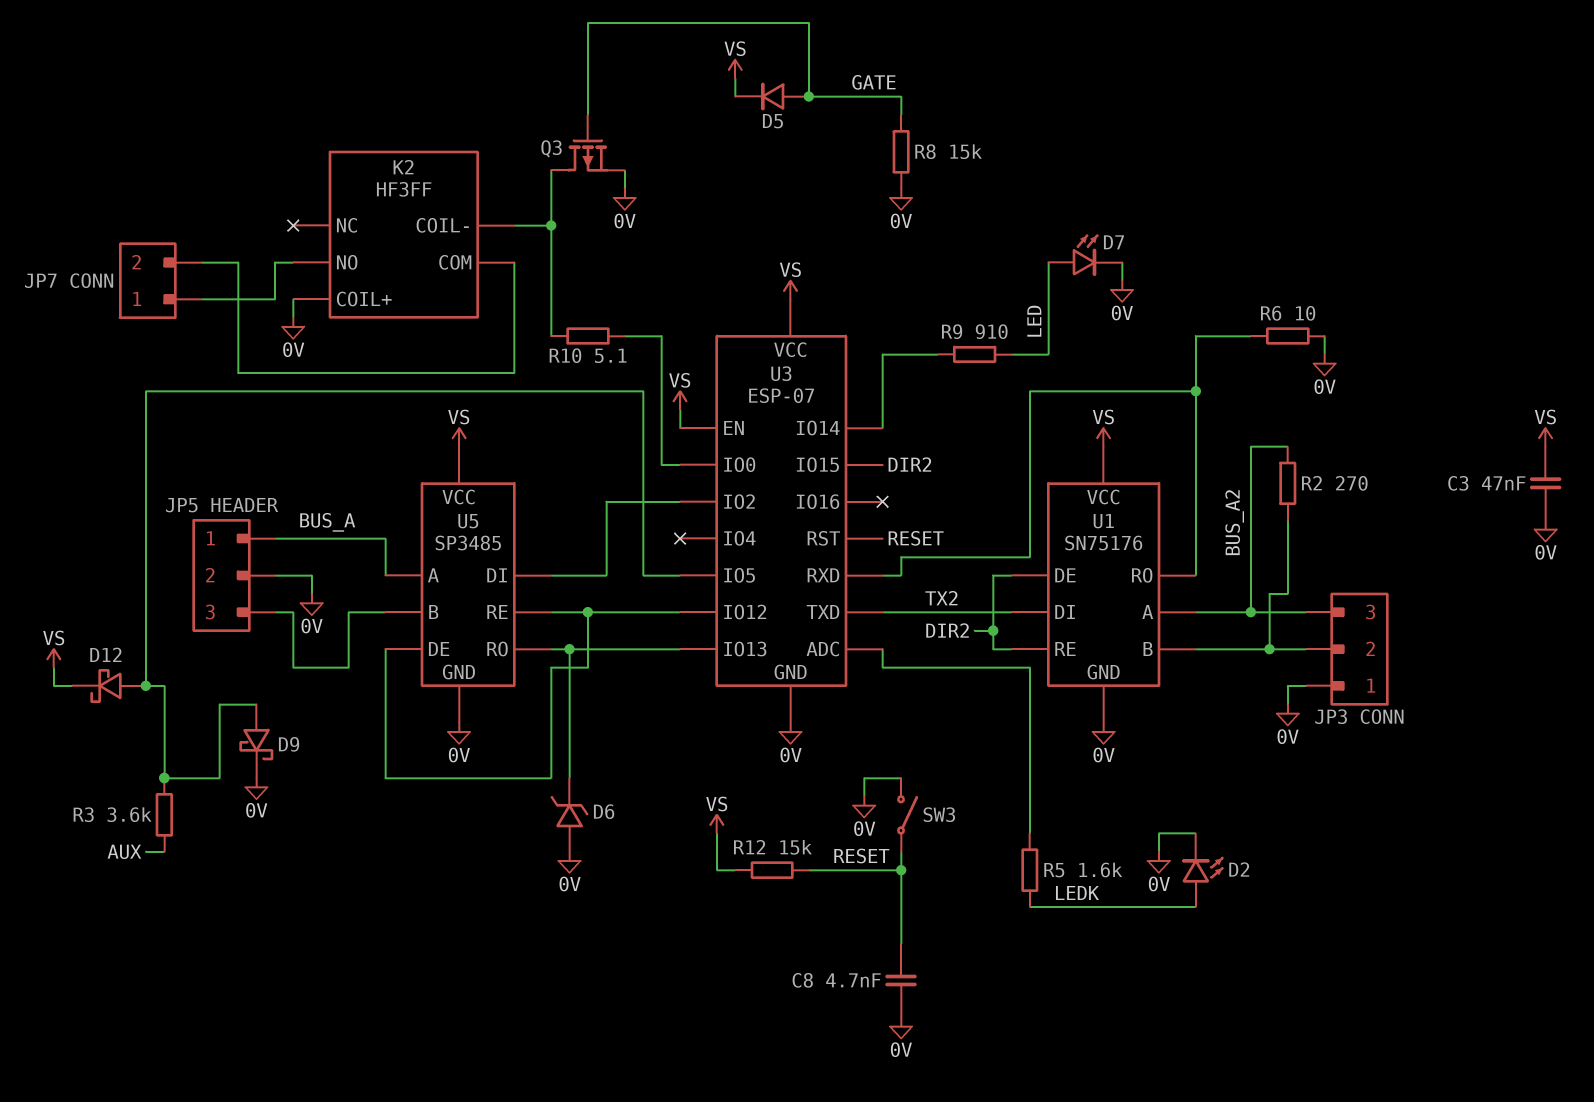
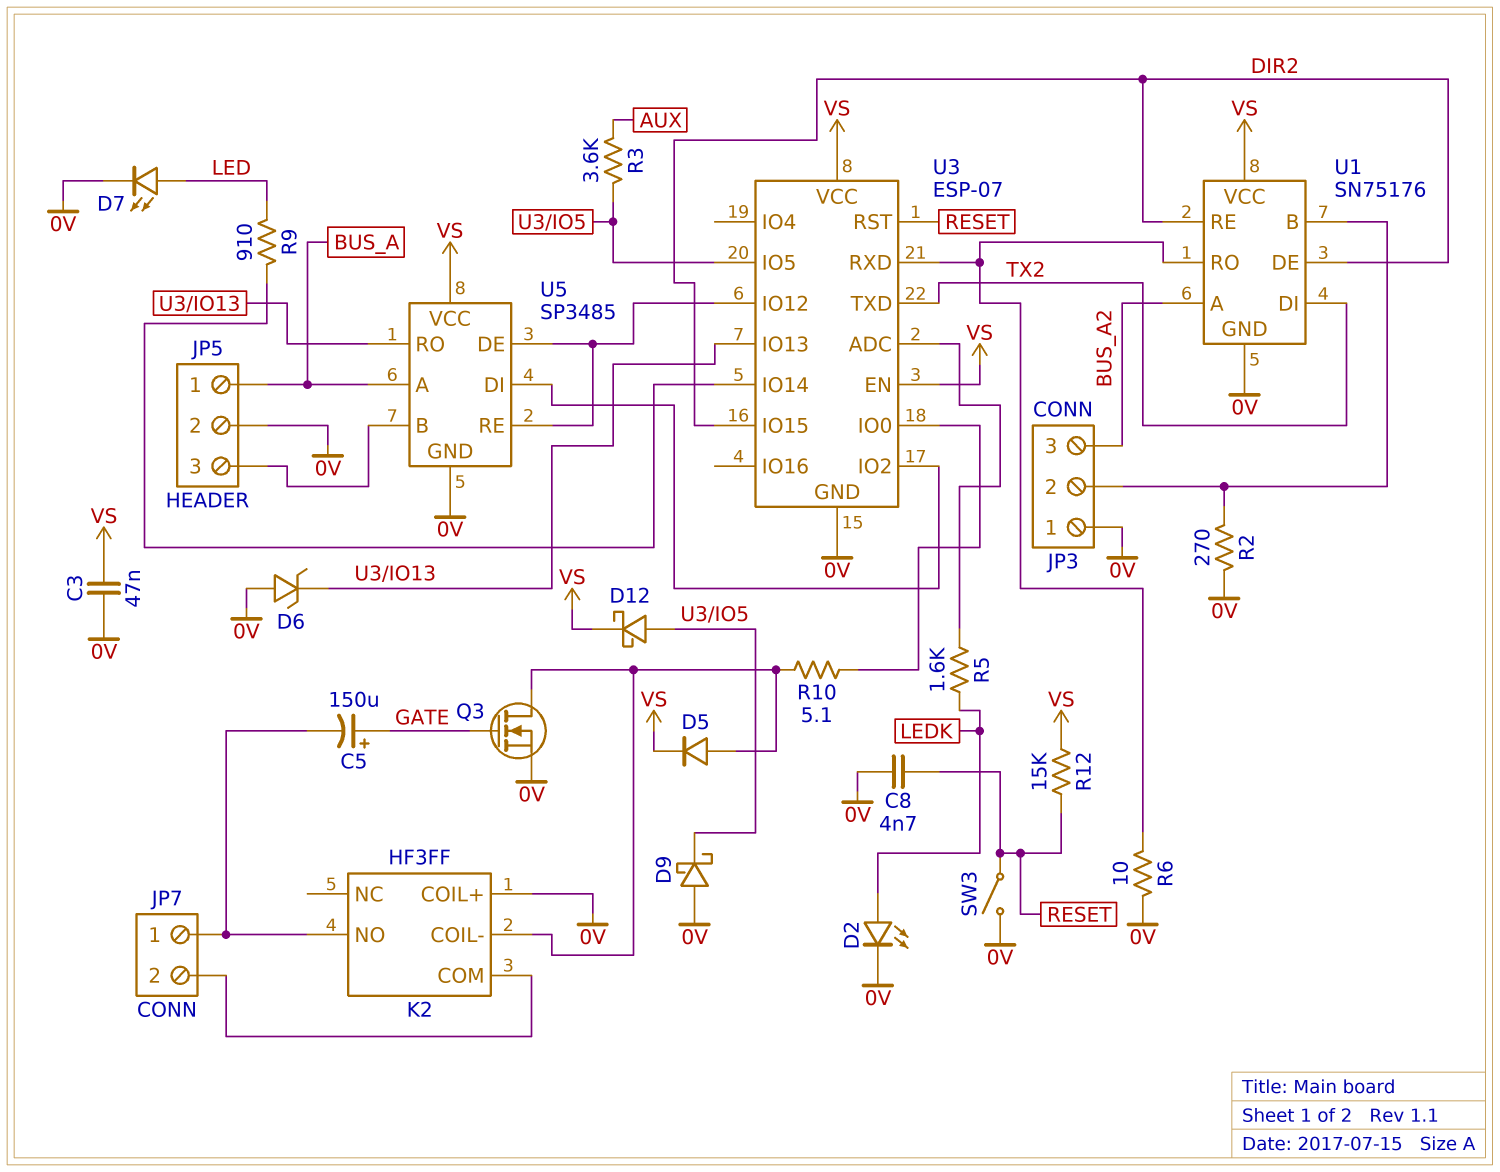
C5: none -> 150uF (plus GATE, minus JP7/1)
D5: diode (A GATE, K VS) -> diode (A K2/COIL-, K VS)
D9: schottky (A U3/IO5, K 0V) -> schottky (A 0V, K U3/IO5)
Q3: PMOS (G GATE, D K2/COIL-, S 0V) -> NMOS (G GATE, D K2/COIL-, S 0V)
R2: 270 (BUS_A2, JP3/2) -> 270 (0V, JP3/2)
R8: 15k (0V, GATE) -> none

